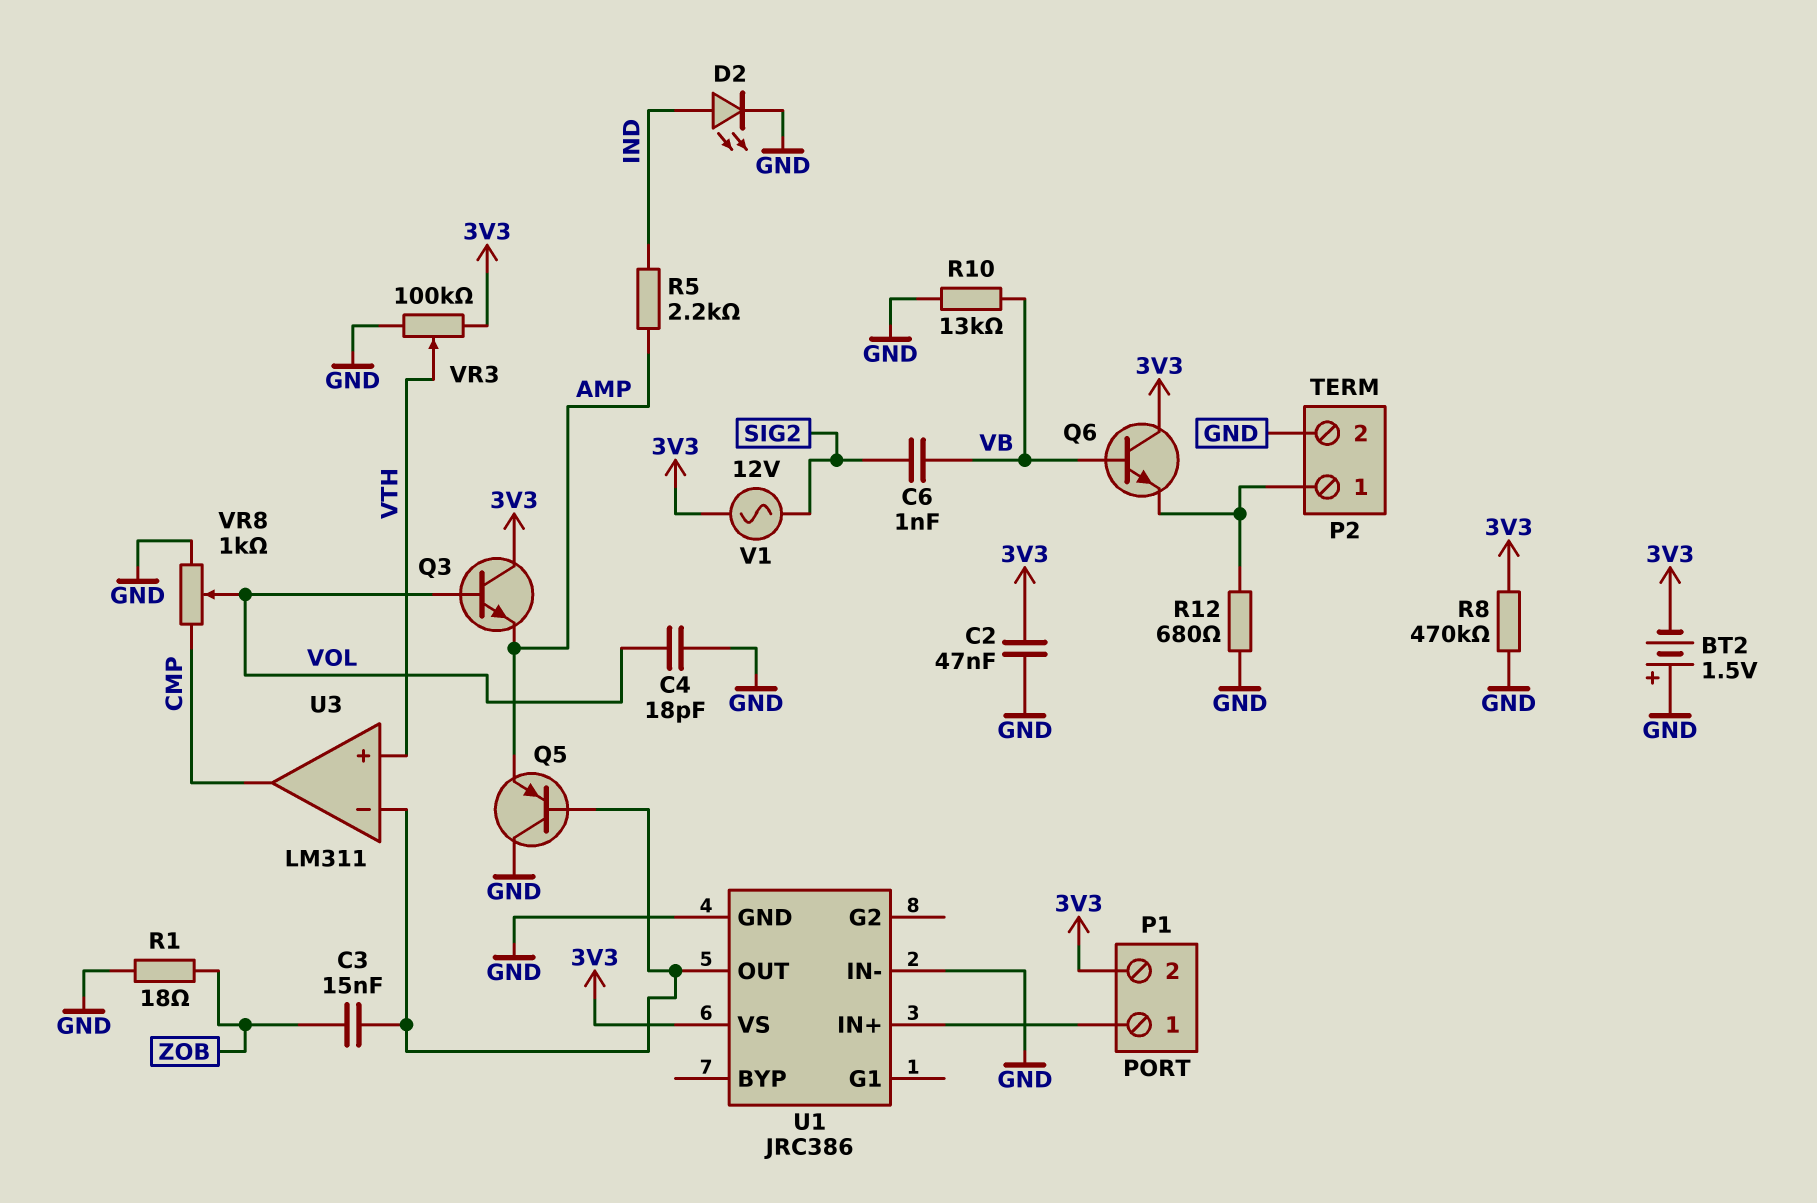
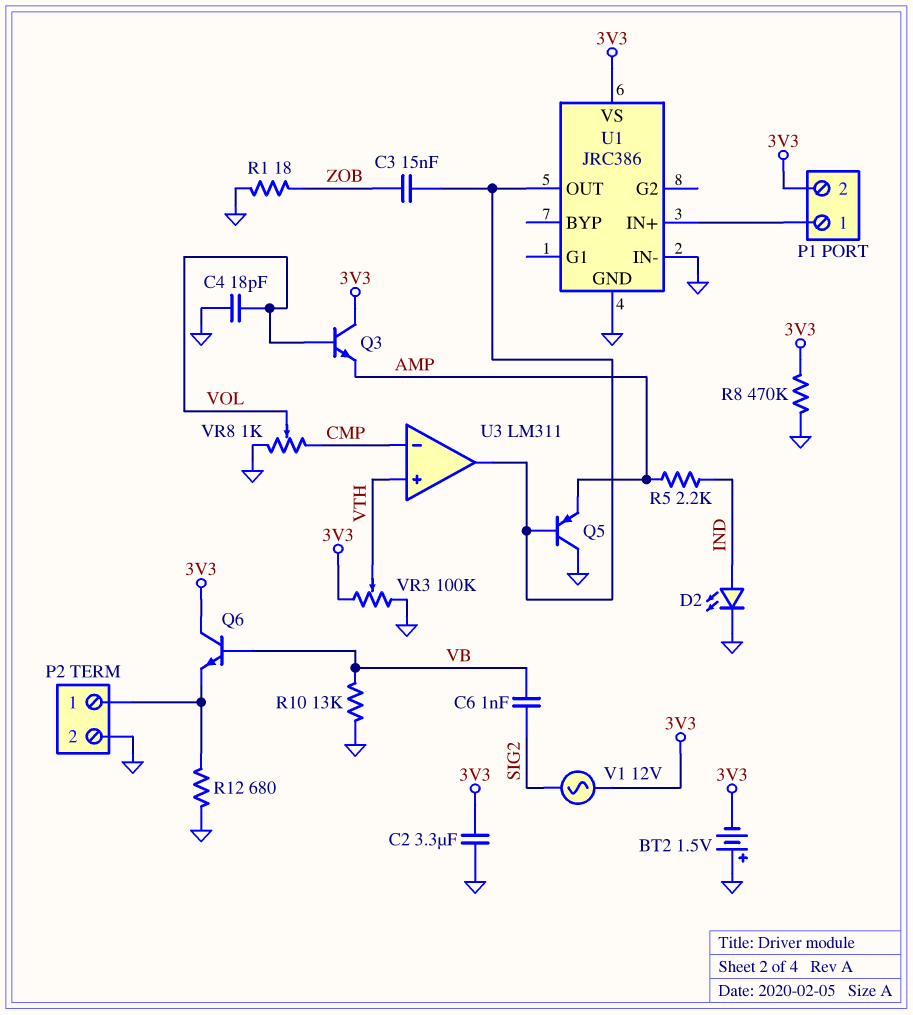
C2: 47nF (3V3, GND) -> 3.3uF (3V3, GND)
U3 pin in-: U1/OUT -> CMP
U3 pin out: CMP -> U1/OUT

